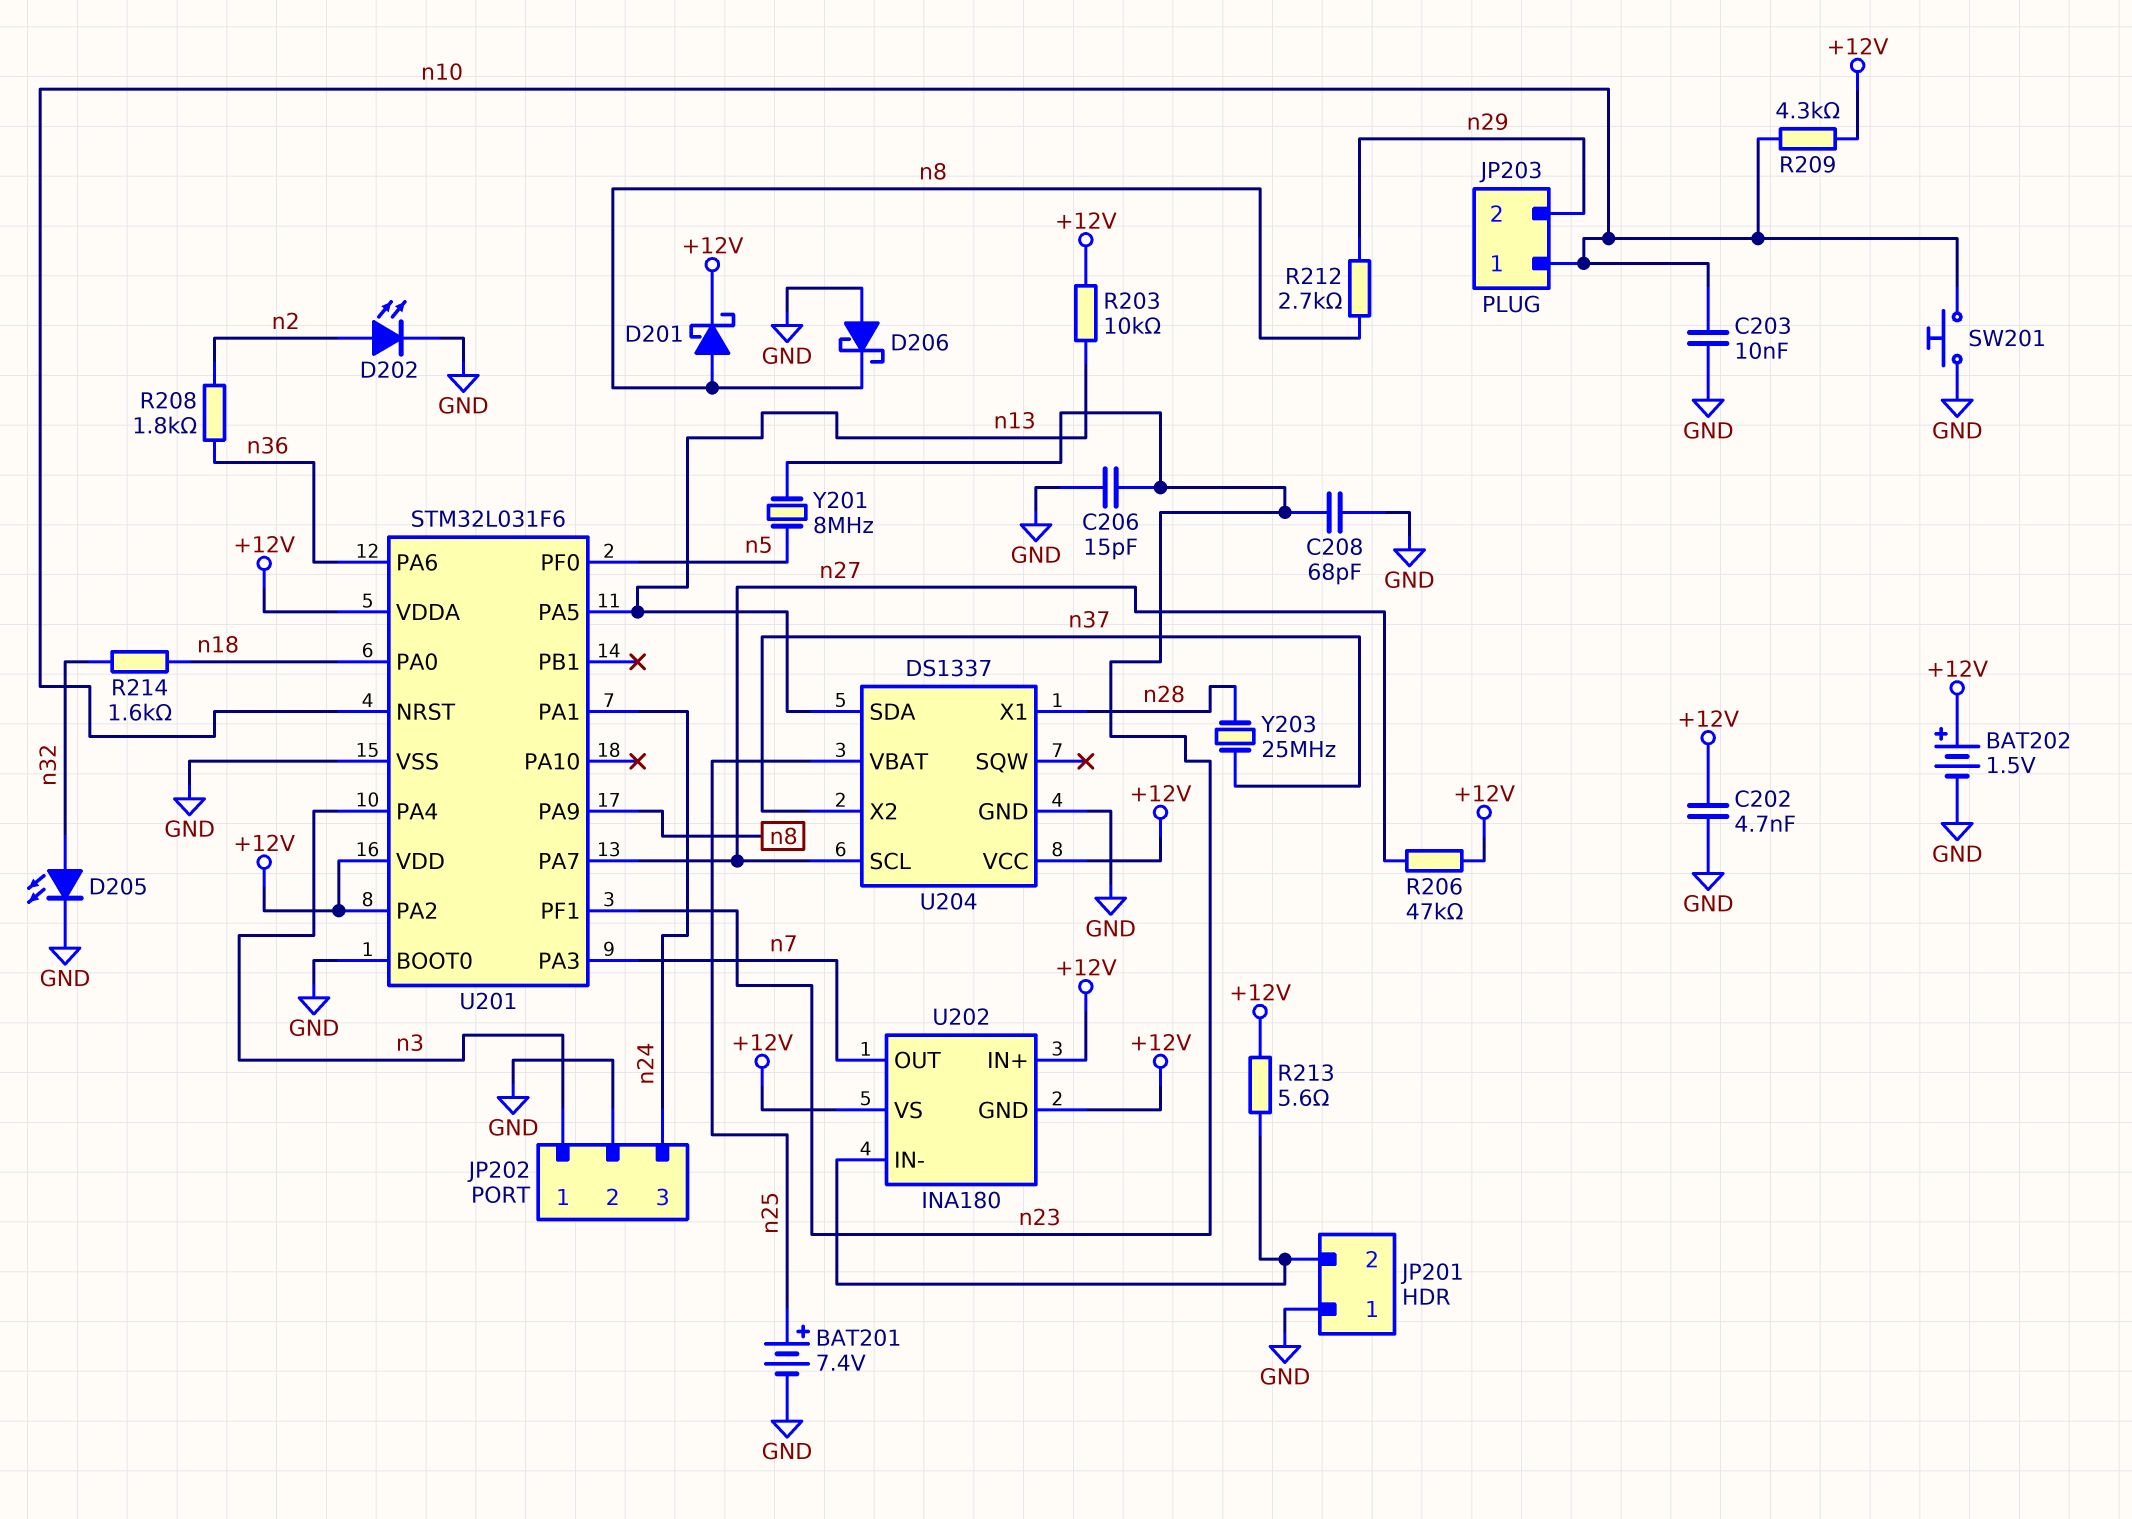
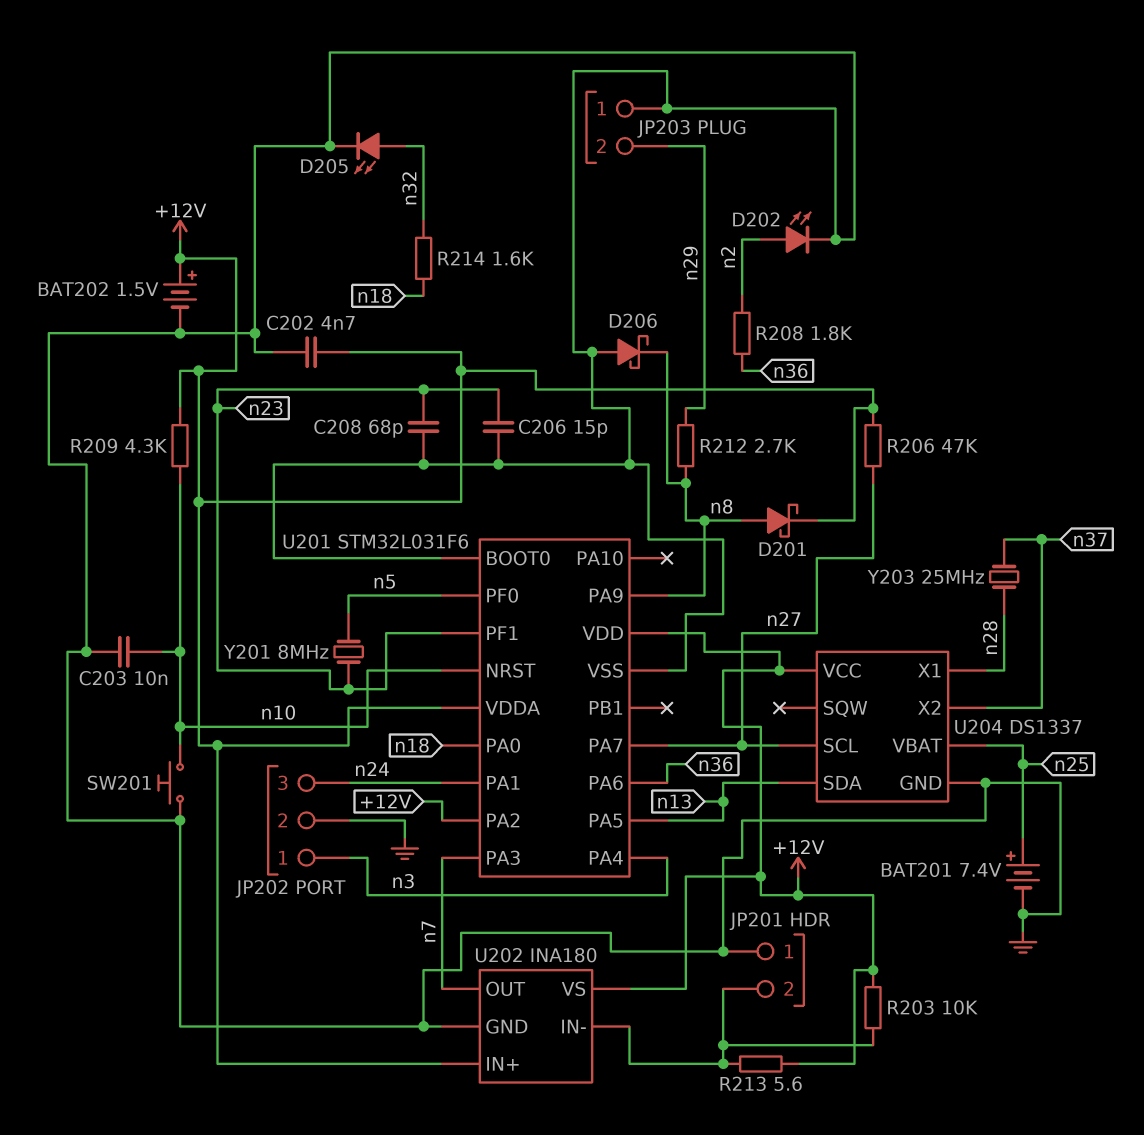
JP203 pin 1: n10 -> GND
R203: 10k (+12V, n13) -> 10k (+12V, JP201/2)
U202 pin GND: +12V -> GND

